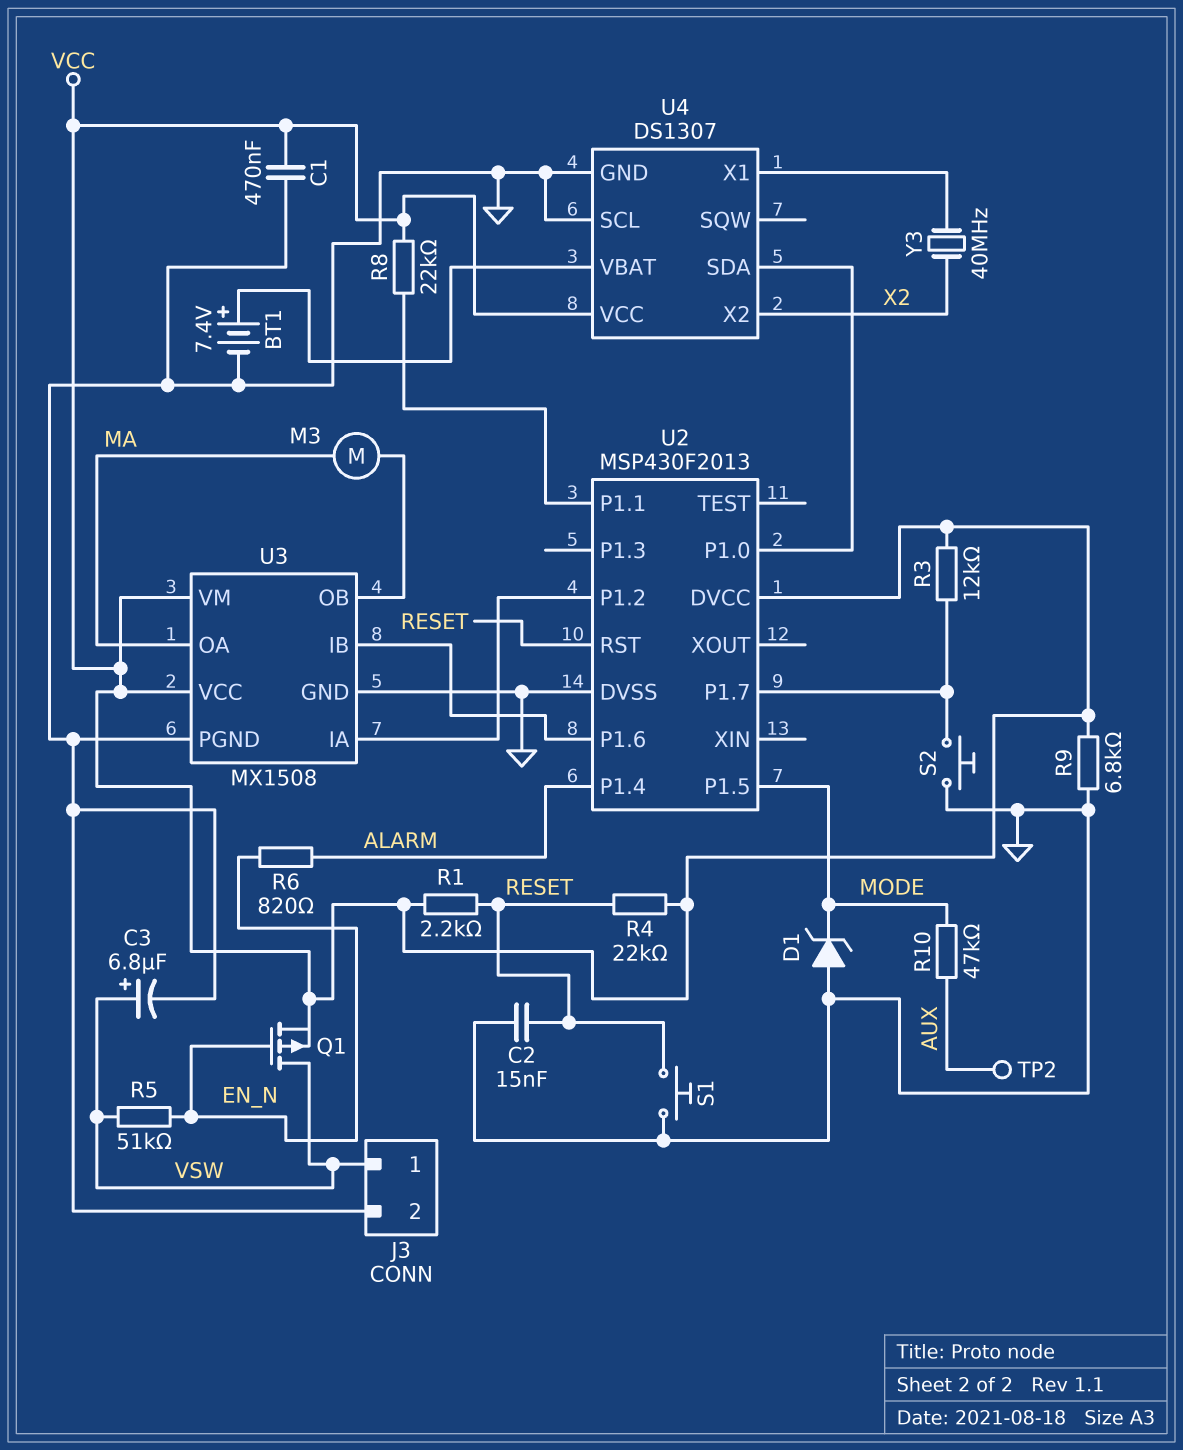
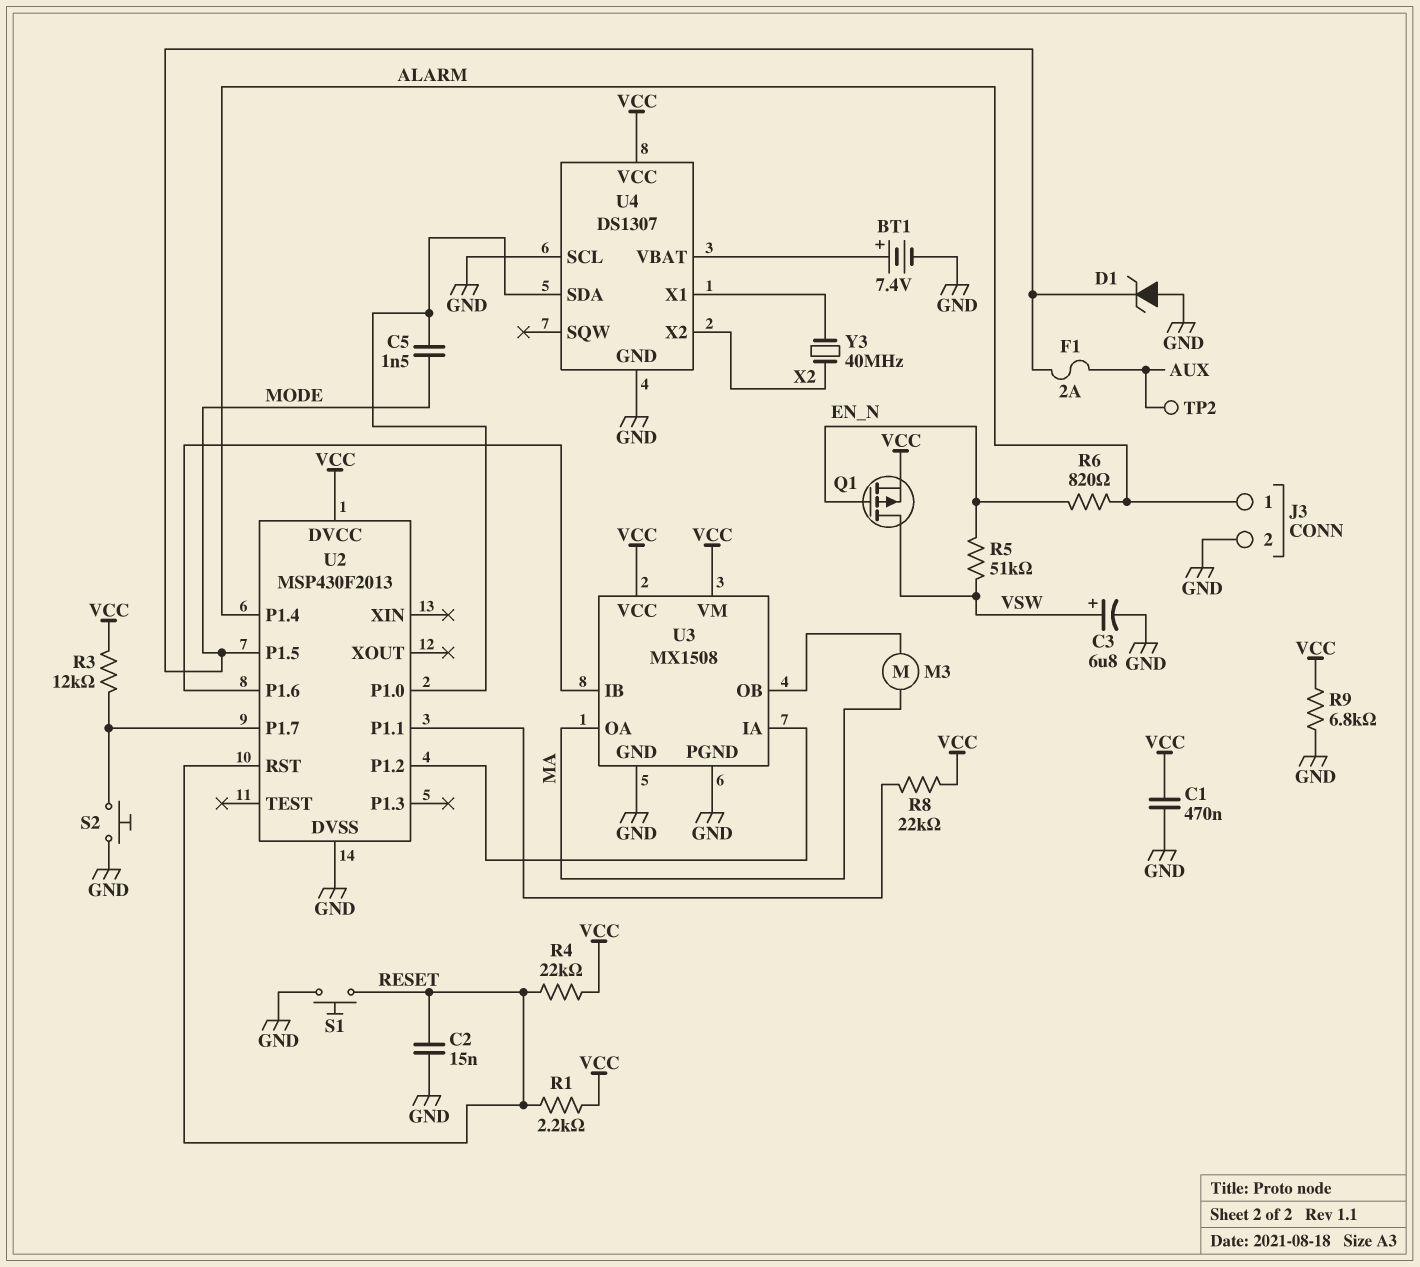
C5: none -> 1.5nF (MODE, U2/P1.0)
F1: none -> 2A (AUX, MODE)
J3 pin 1: VSW -> ALARM
R10: 47k (AUX, MODE) -> none

